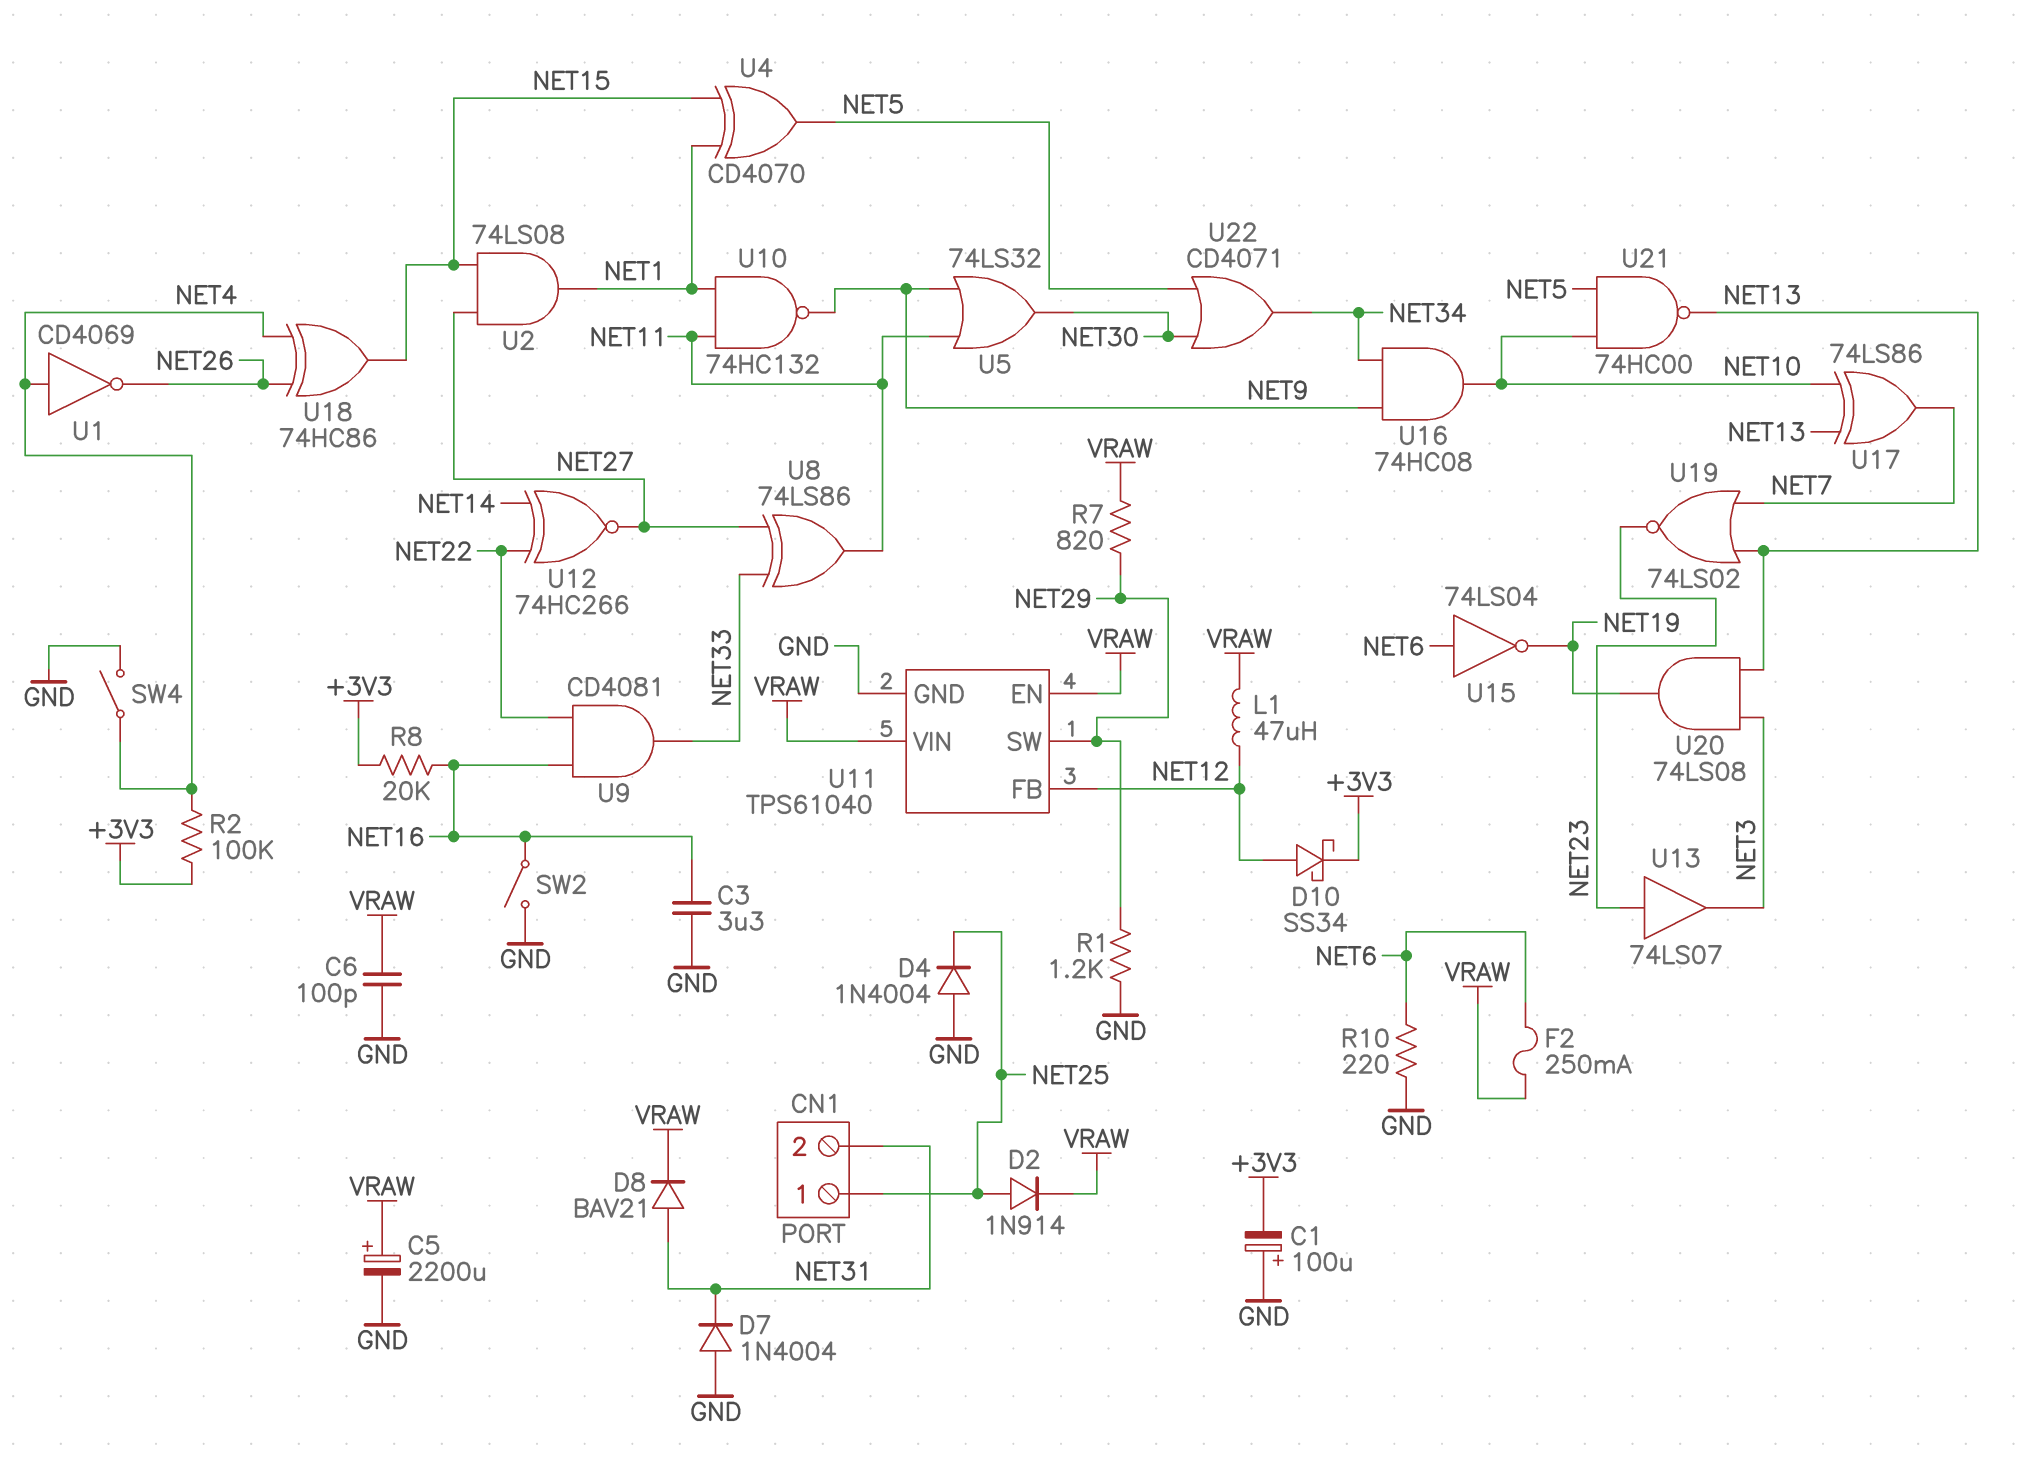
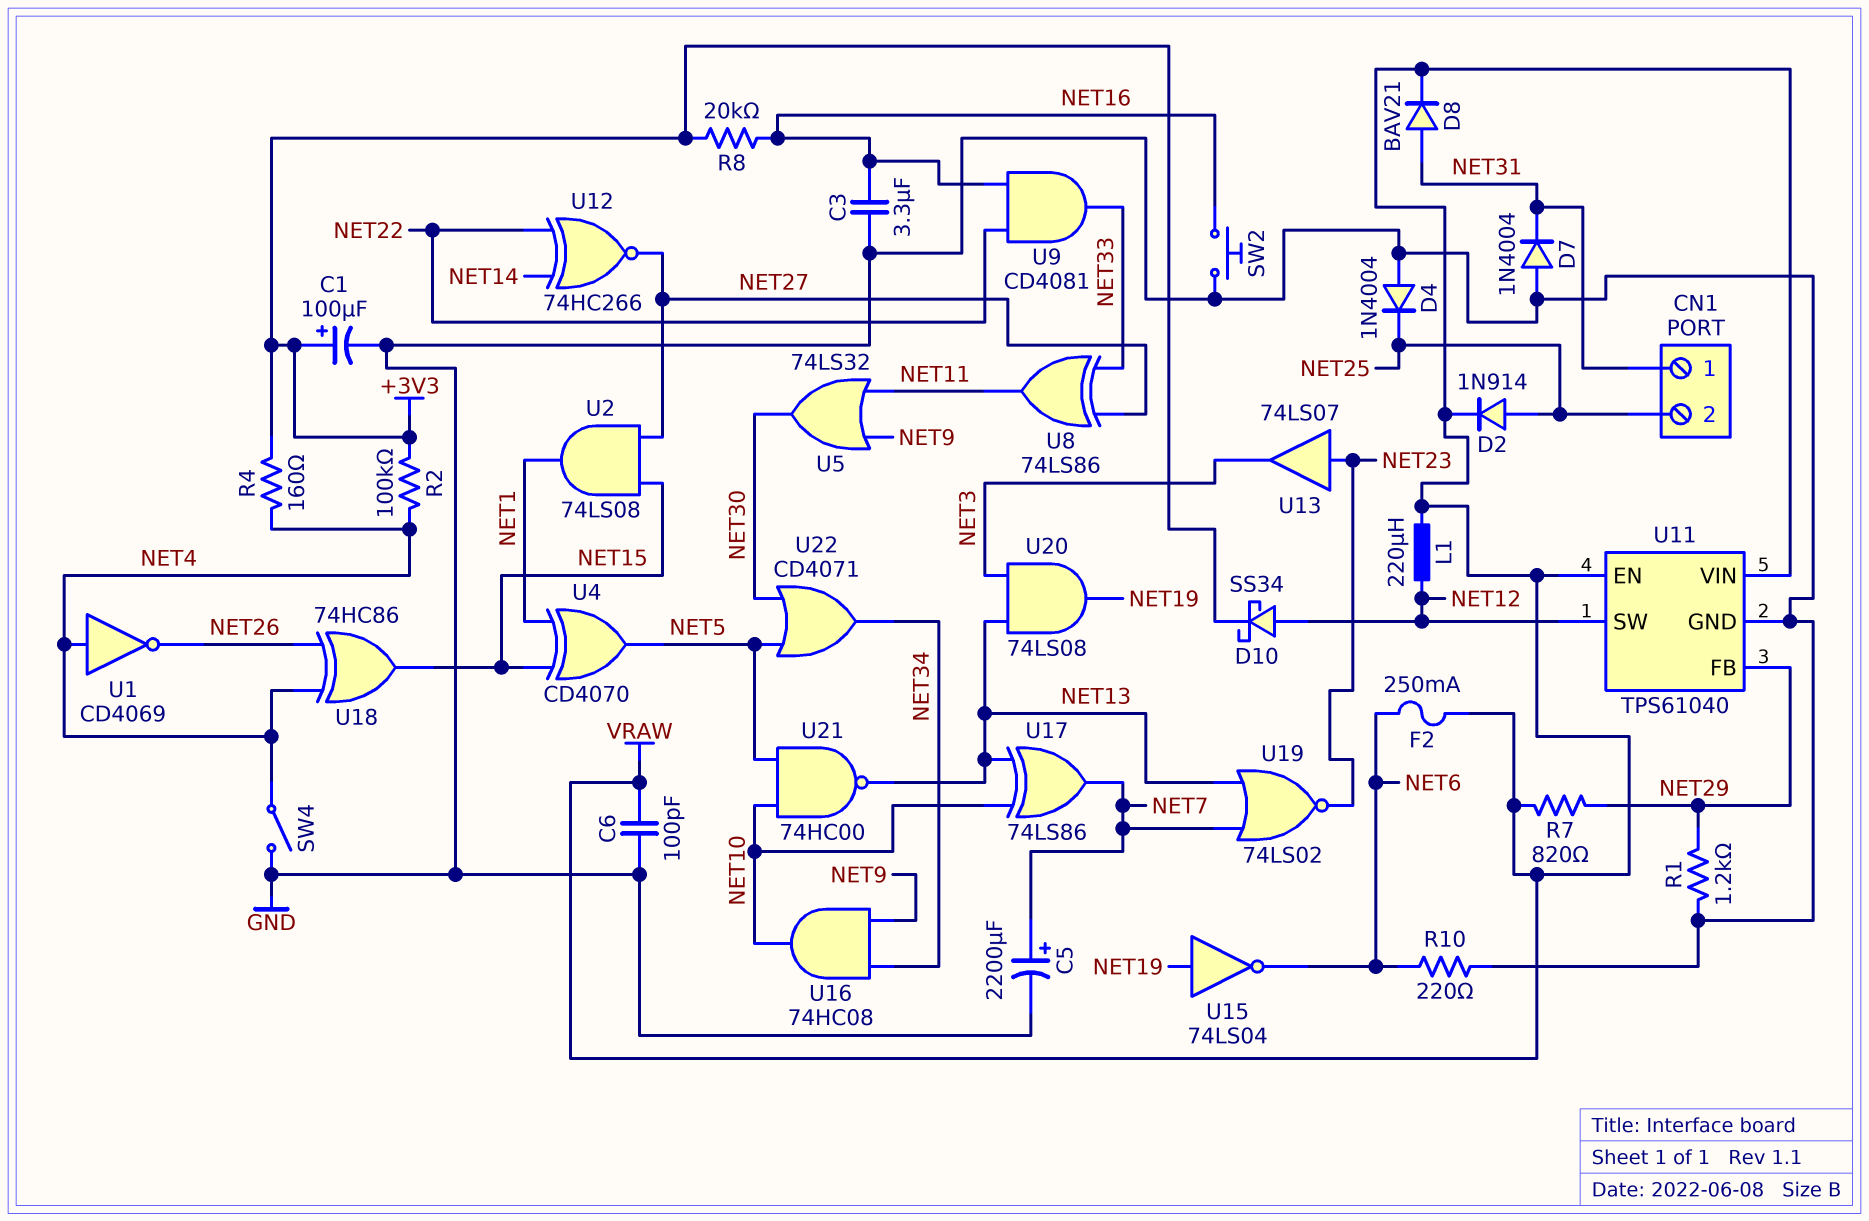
C1: 100uF (plus GND, minus +3V3) -> 100uF (plus +3V3, minus GND)
C5: 2200uF (plus VRAW, minus GND) -> 2200uF (plus NET7, minus GND)
CN1 pin 1: NET25 -> NET31
CN1 pin 2: NET31 -> NET25
L1: 47uH (NET12, VRAW) -> 220uH (NET12, VRAW)
R4: none -> 160 (+3V3, NET4)
SW2: switch (GND, NET16) -> button (GND, NET16)
U10: NAND 74HC132 (in NET1, in NET11, out NET9) -> none
U11 pin FB: NET12 -> NET29
U11 pin SW: NET29 -> NET12
U15: NOT 74LS04 (in NET6, out NET19) -> NOT 74LS04 (in NET19, out NET6)

